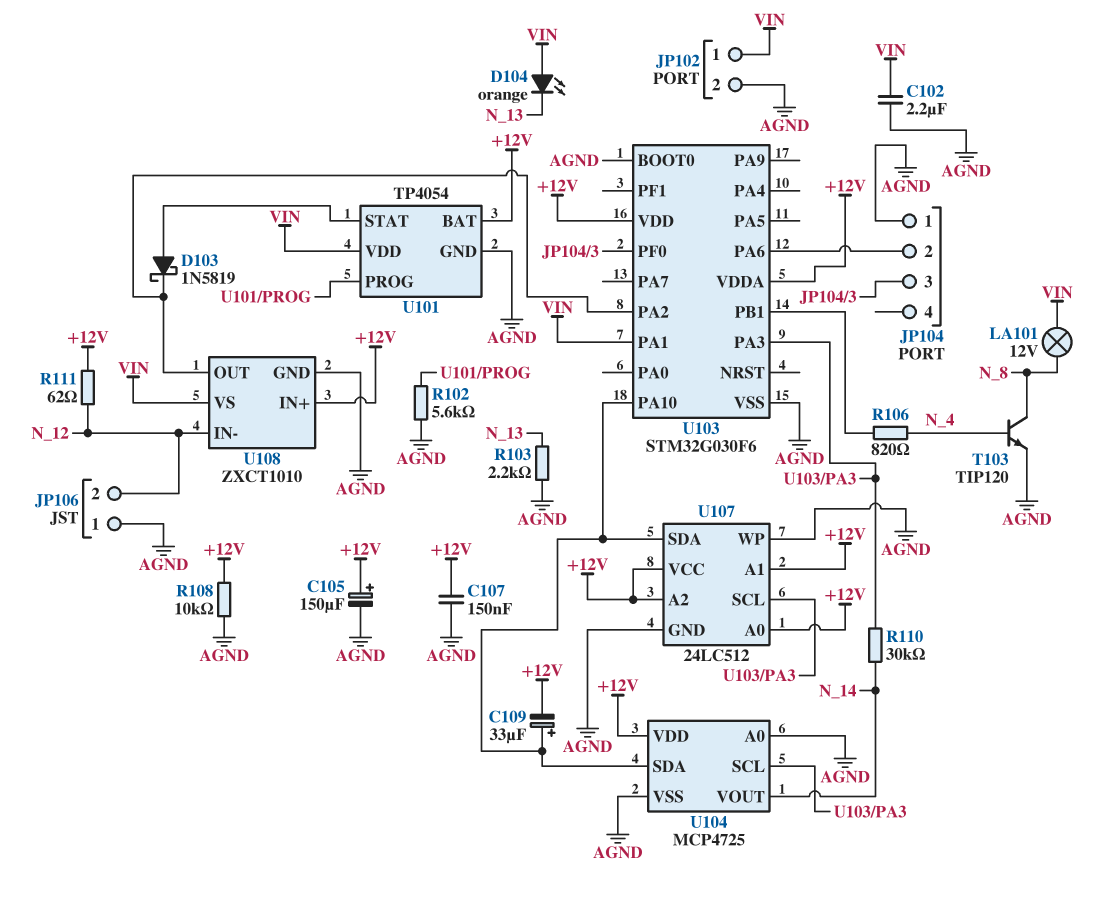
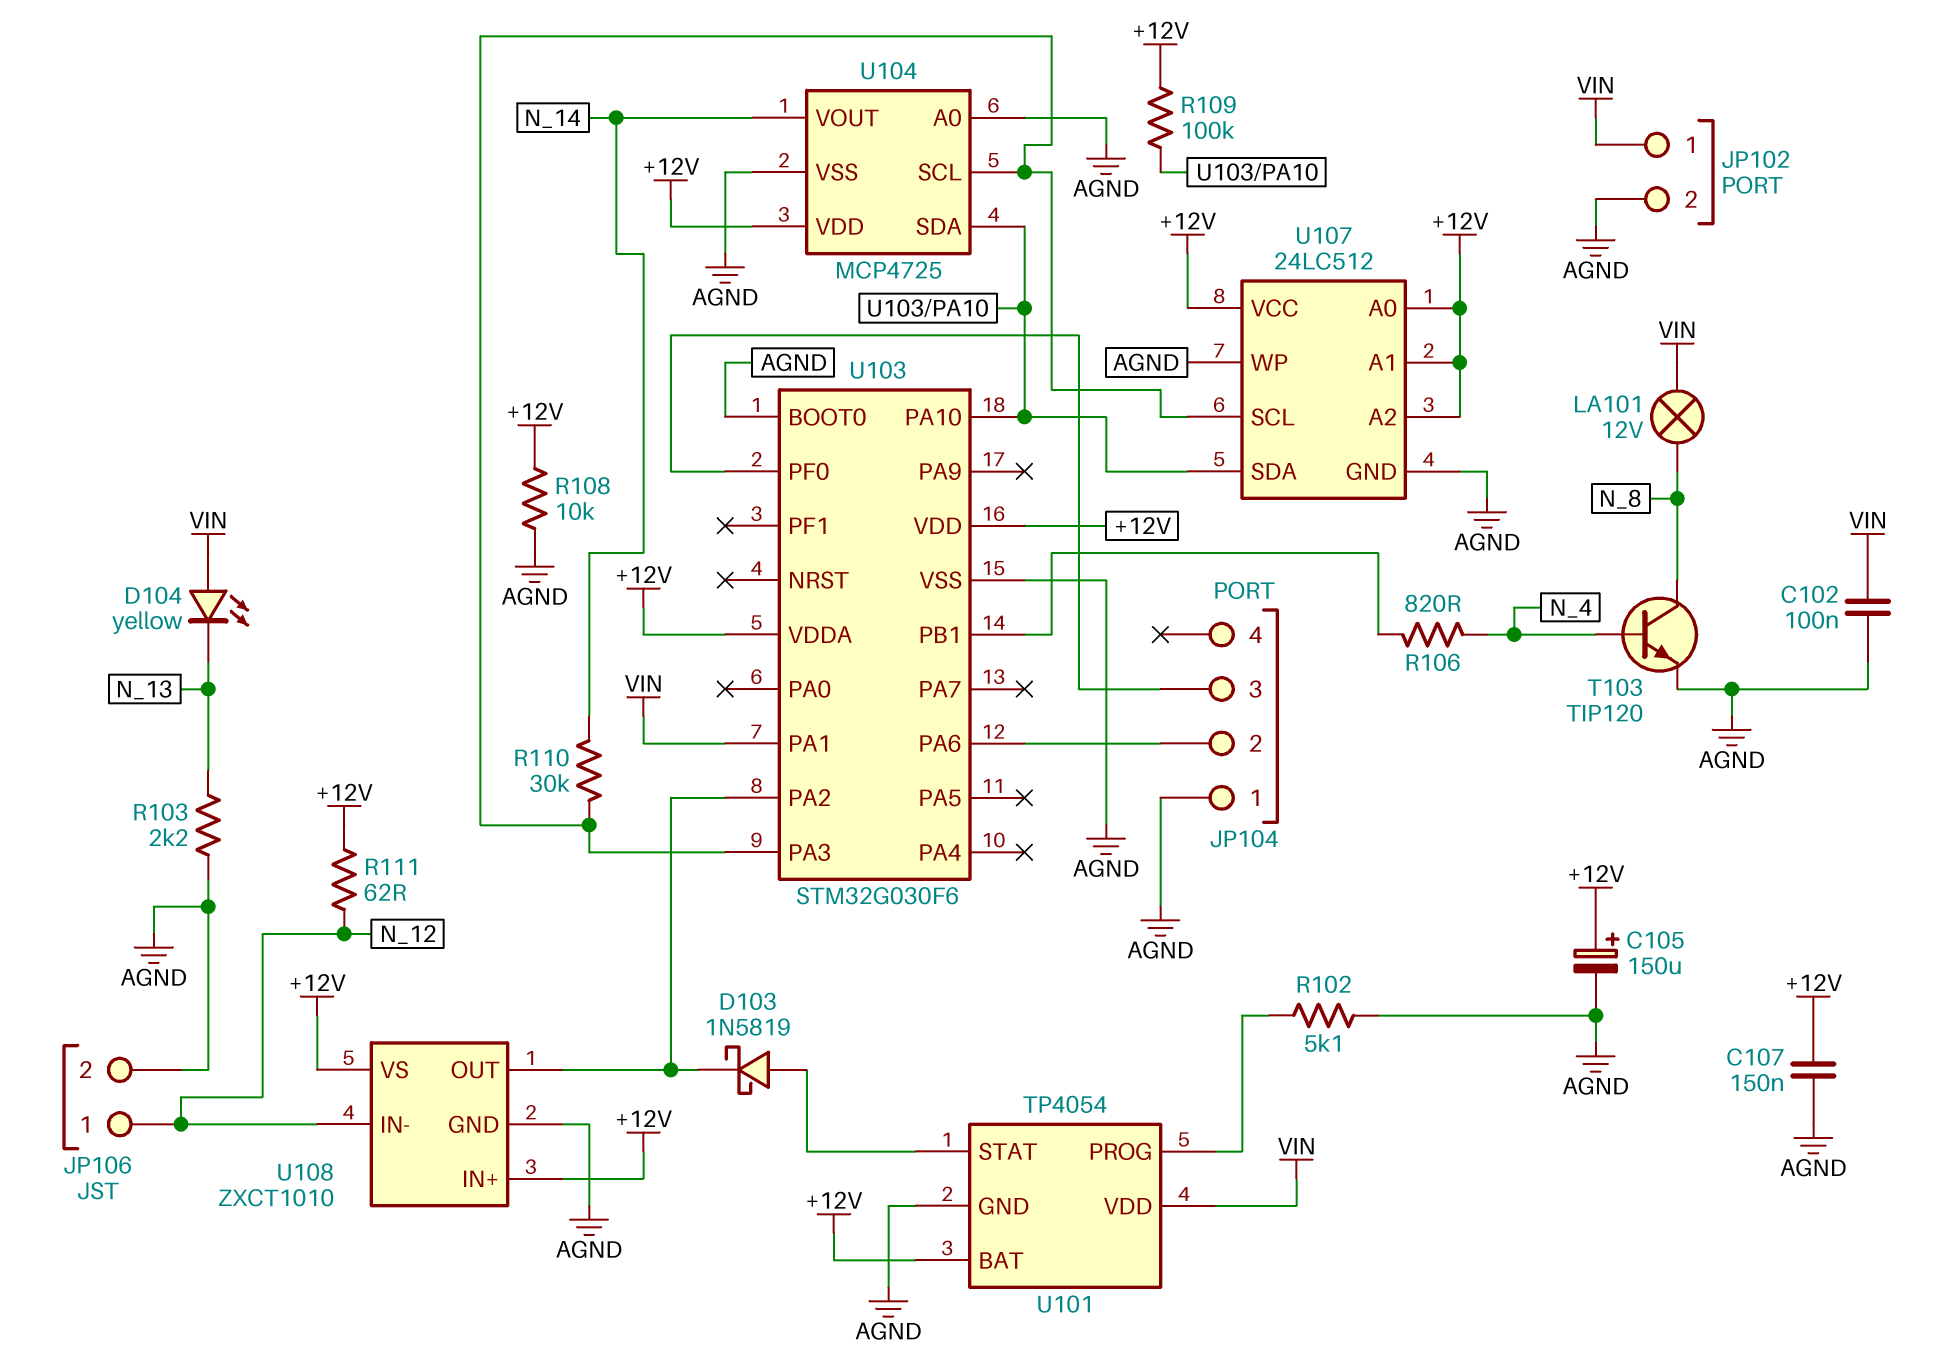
C102: 2.2uF (AGND, VIN) -> 100nF (AGND, VIN)
C109: 33uF (plus U103/PA10, minus +12V) -> none
D104: LED orange (A VIN, K N_13) -> LED yellow (A VIN, K N_13)
JP106 pin 1: AGND -> N_12
JP106 pin 2: N_12 -> AGND
R102: 5.6k (AGND, U101/PROG) -> 5.1k (AGND, U101/PROG)
R109: none -> 100k (+12V, U103/PA10)
U108 pin VS: VIN -> +12V

